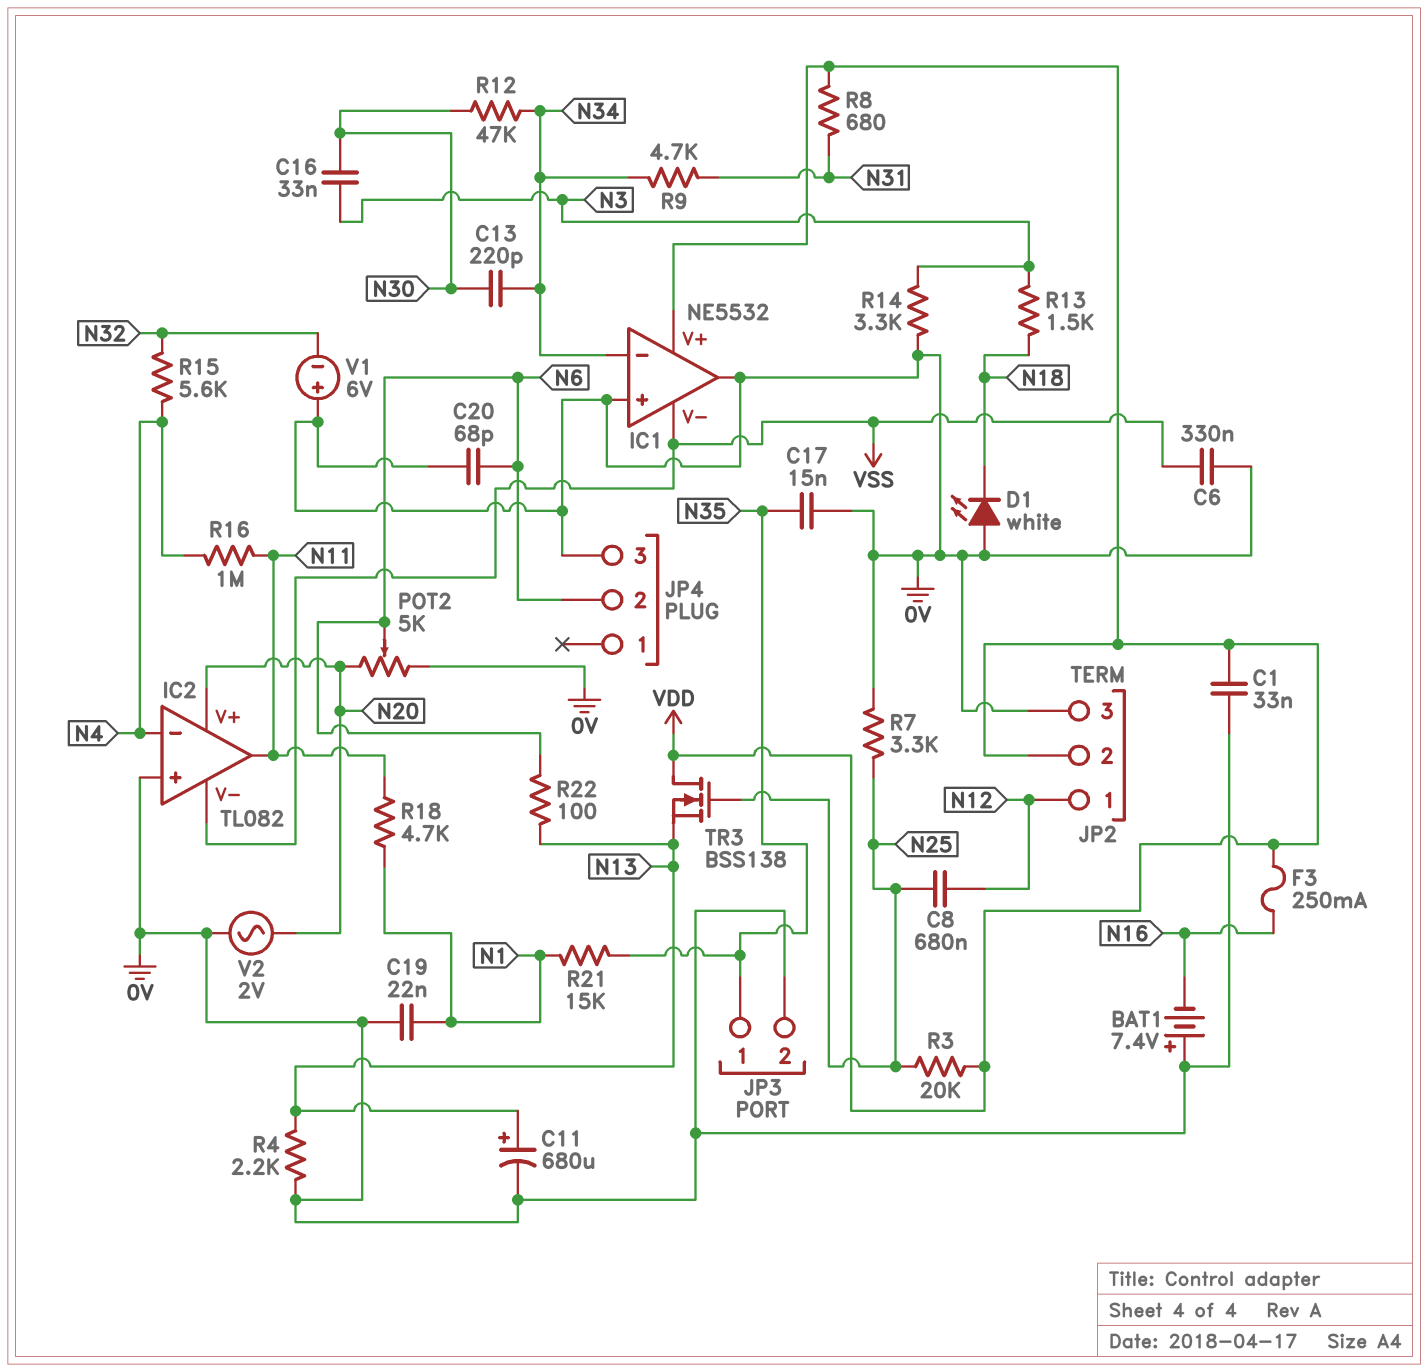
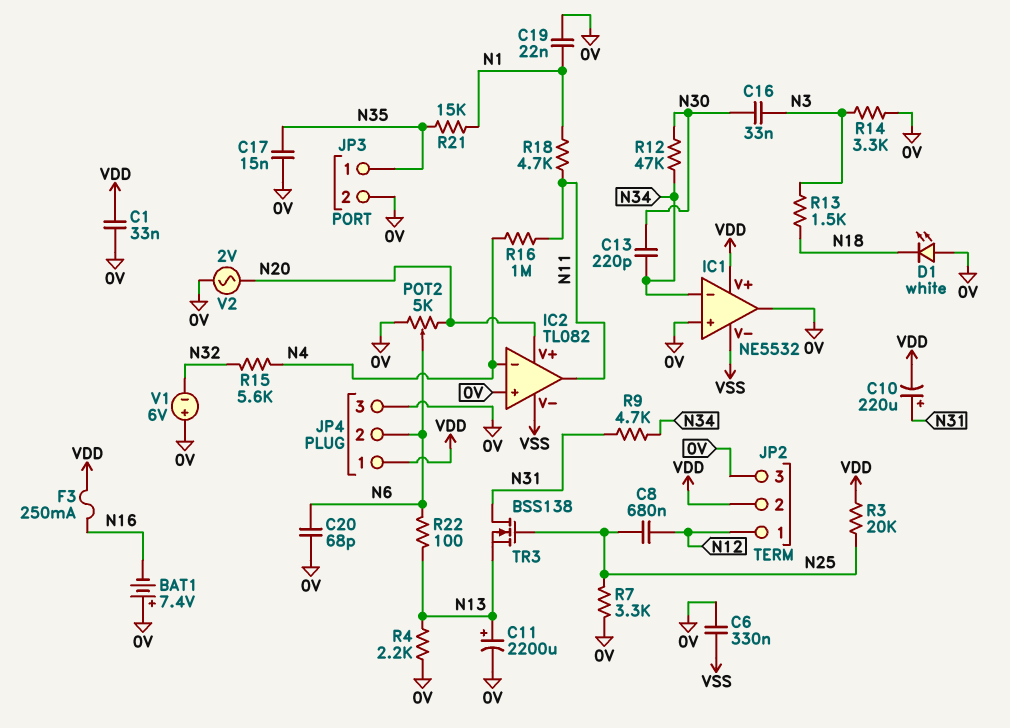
C10: none -> 220uF (plus N31, minus VDD)
C11: 680uF (plus N13, minus 0V) -> 2200uF (plus N13, minus 0V)
JP4 pin 1: none -> VDD
R8: 680 (N31, VDD) -> none
TR3: NMOS BSS138 (G N25, D VDD, S N13) -> NMOS BSS138 (G N25, D N31, S N13)

